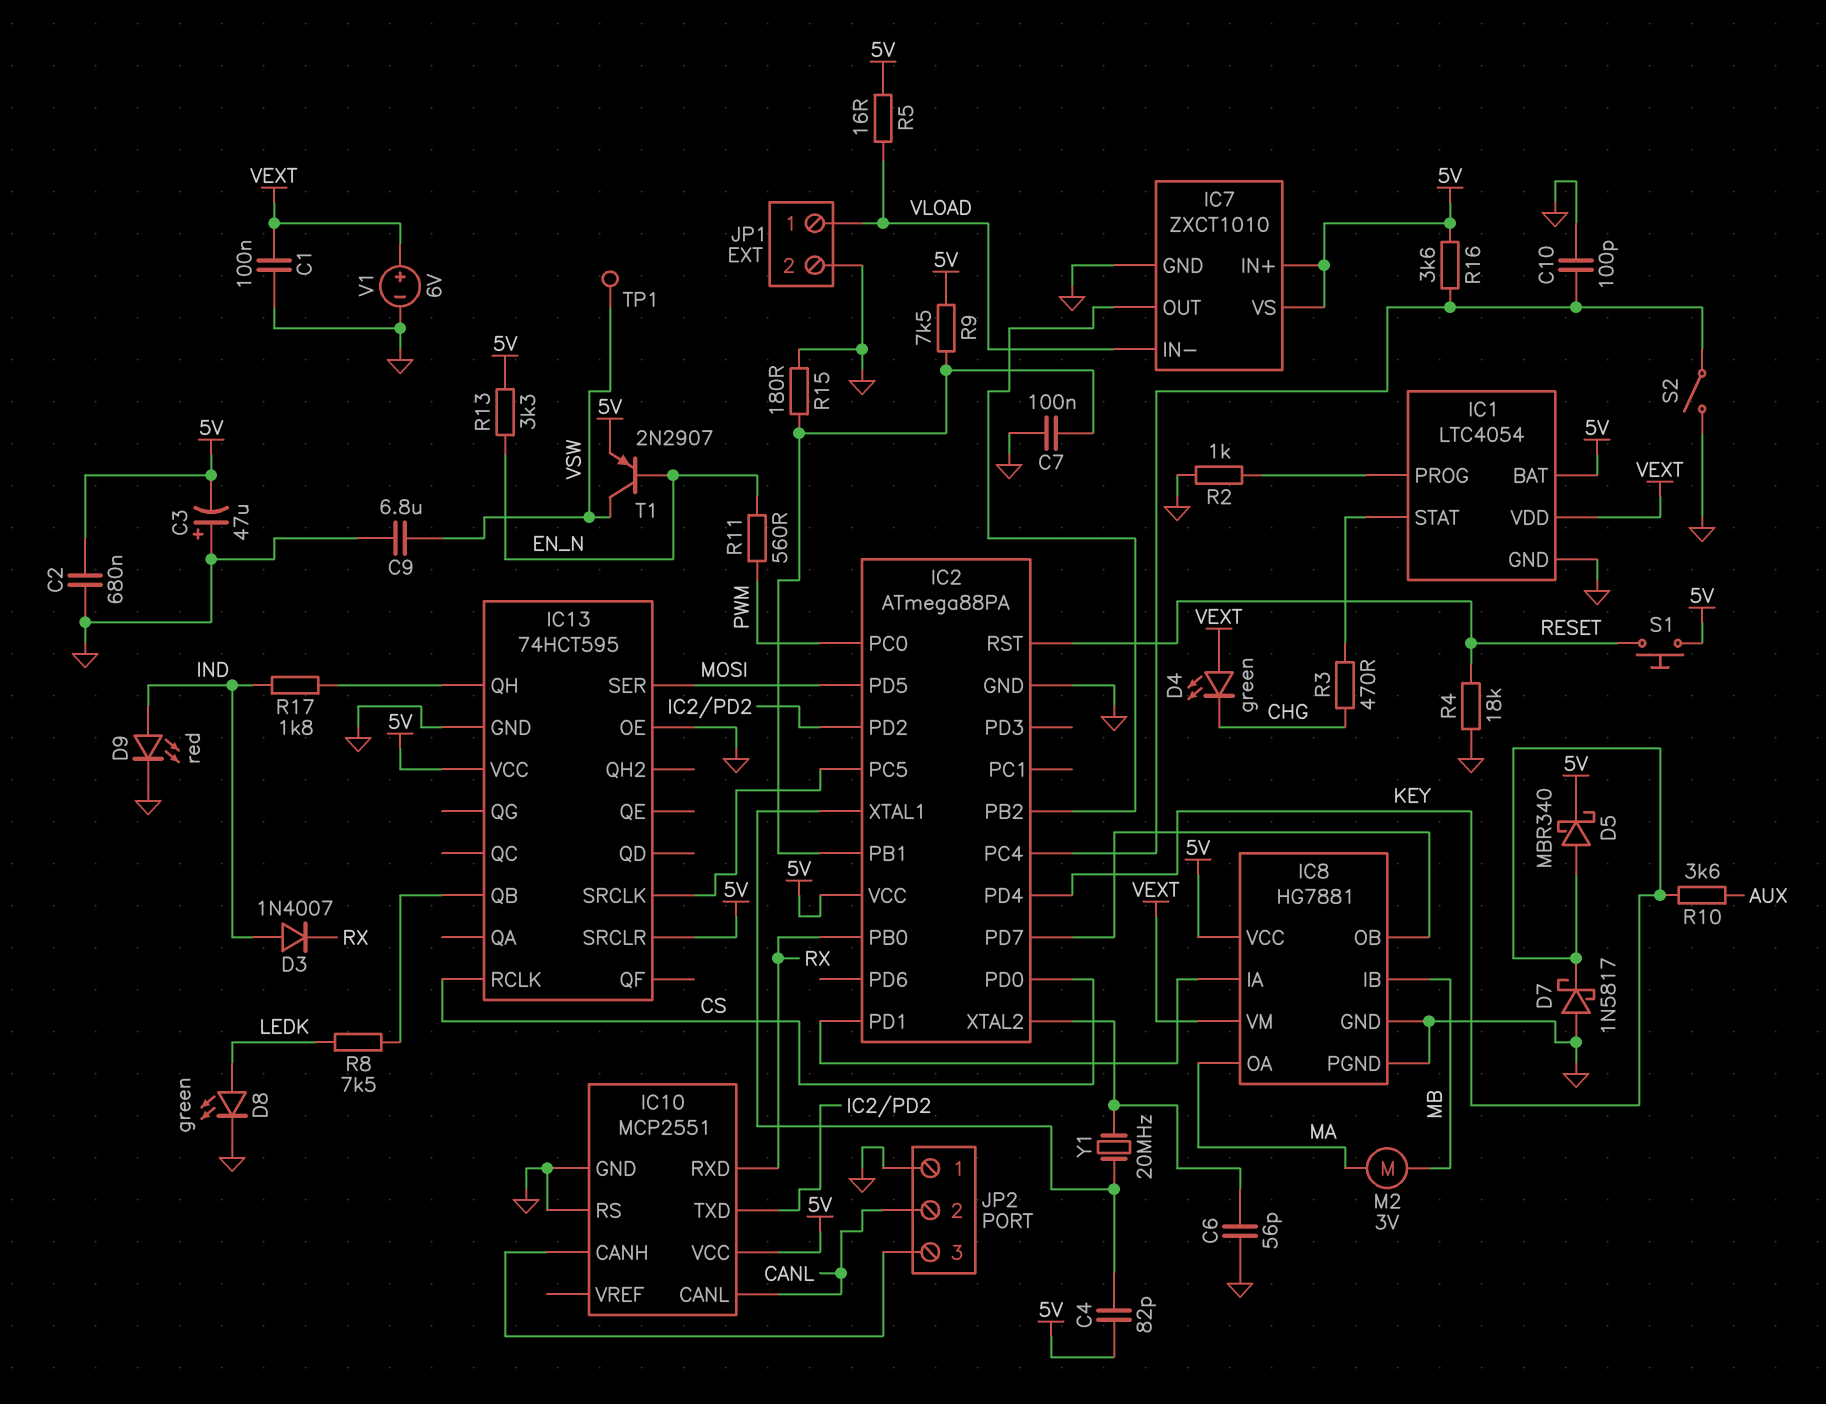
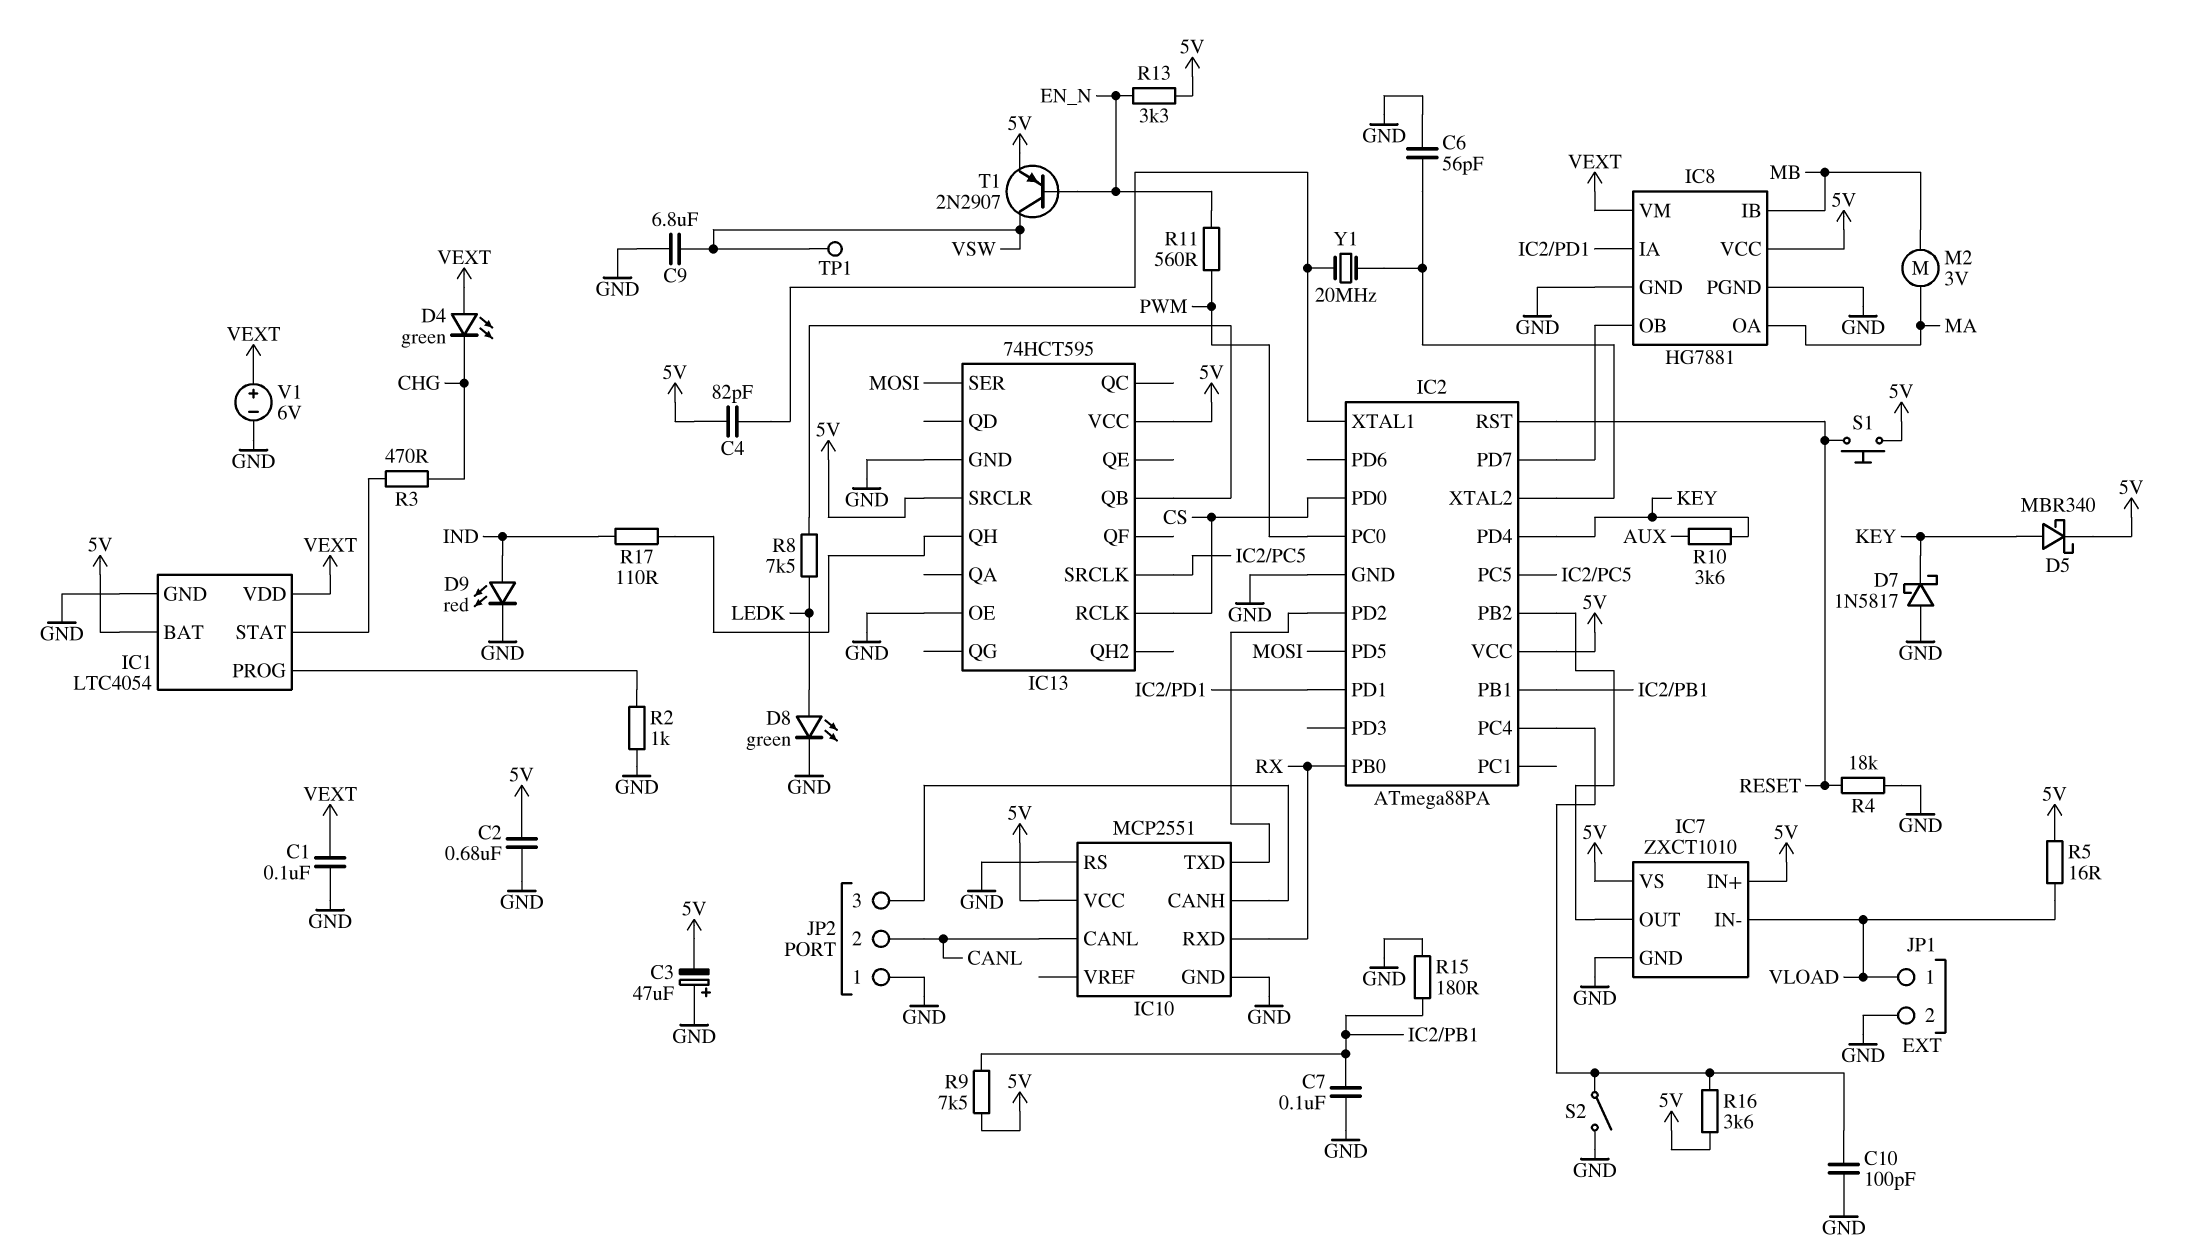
D3: diode 1N4007 (A IND, K RX) -> none
R17: 1.8k (IC13/QH, IND) -> 110 (IC13/QH, IND)

